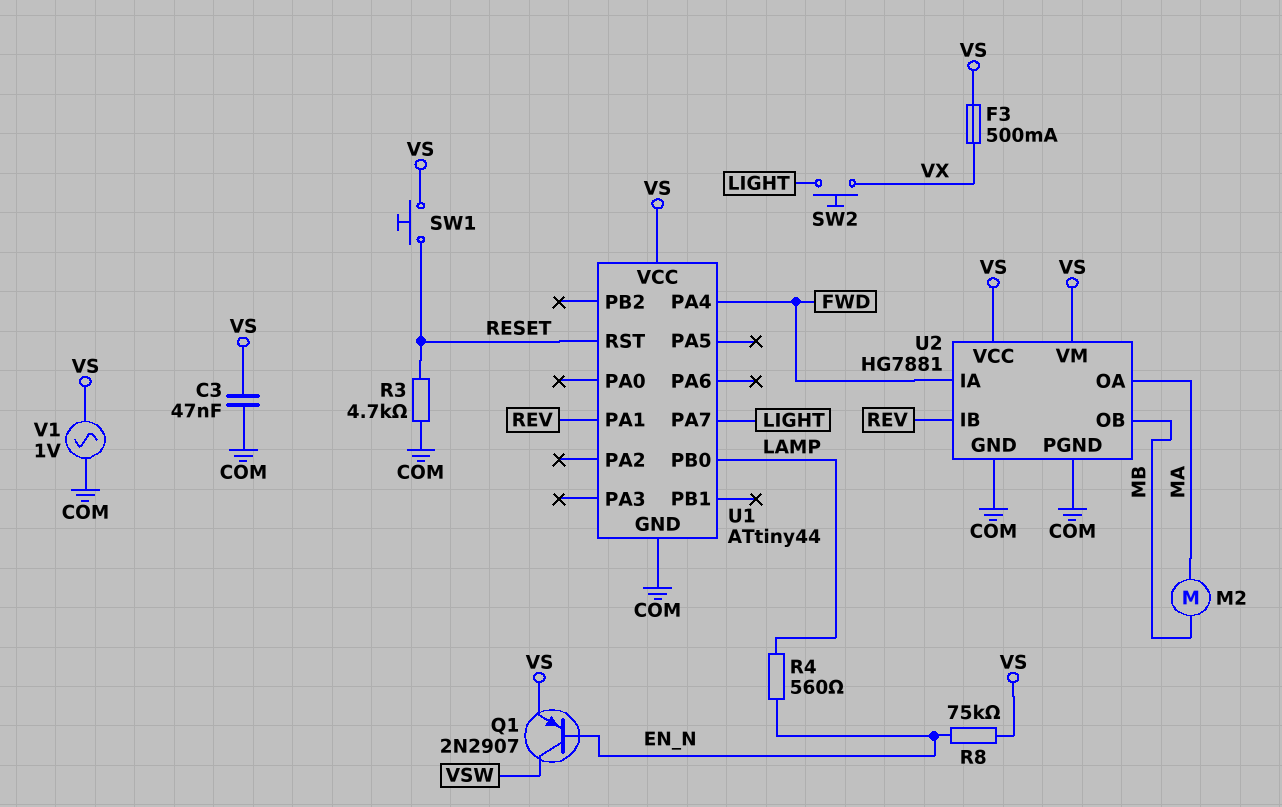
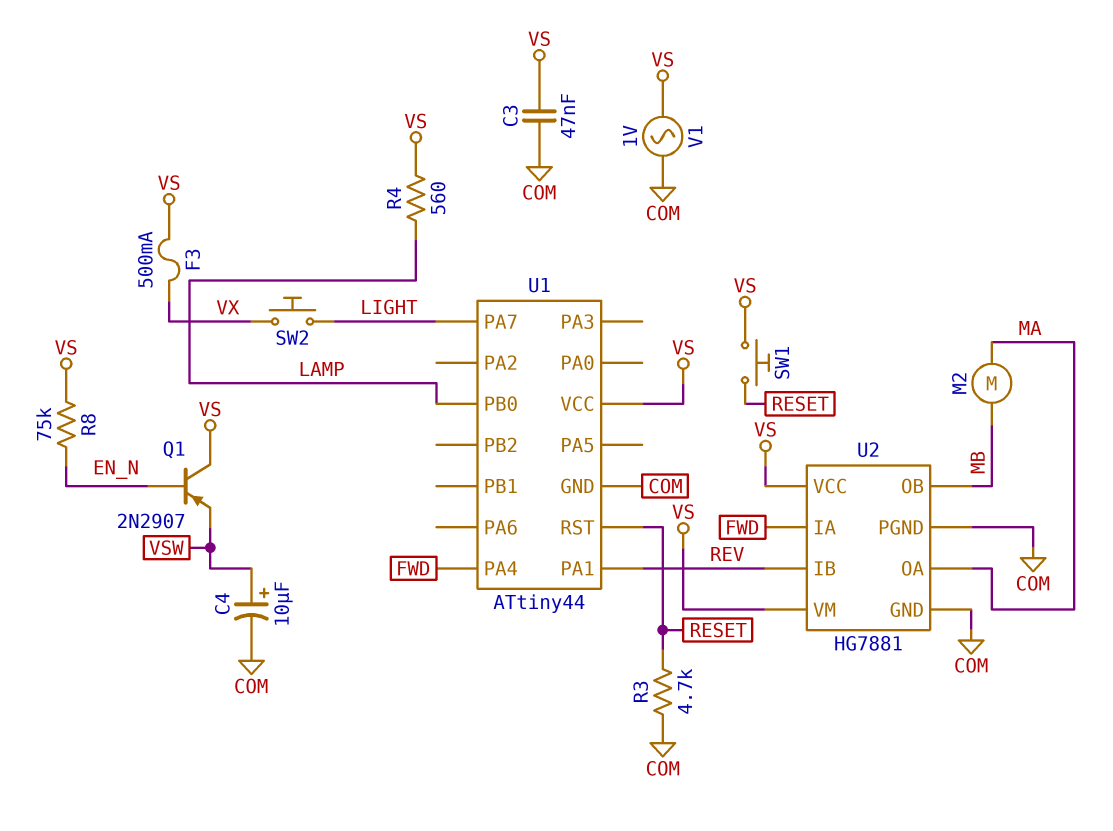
C4: none -> 10uF (plus VSW, minus COM)
Q1: PNP 2N2907 (B EN_N, C VSW, E VS) -> PNP 2N2907 (B EN_N, C VS, E VSW)
R4: 560 (EN_N, LAMP) -> 560 (LAMP, VS)

